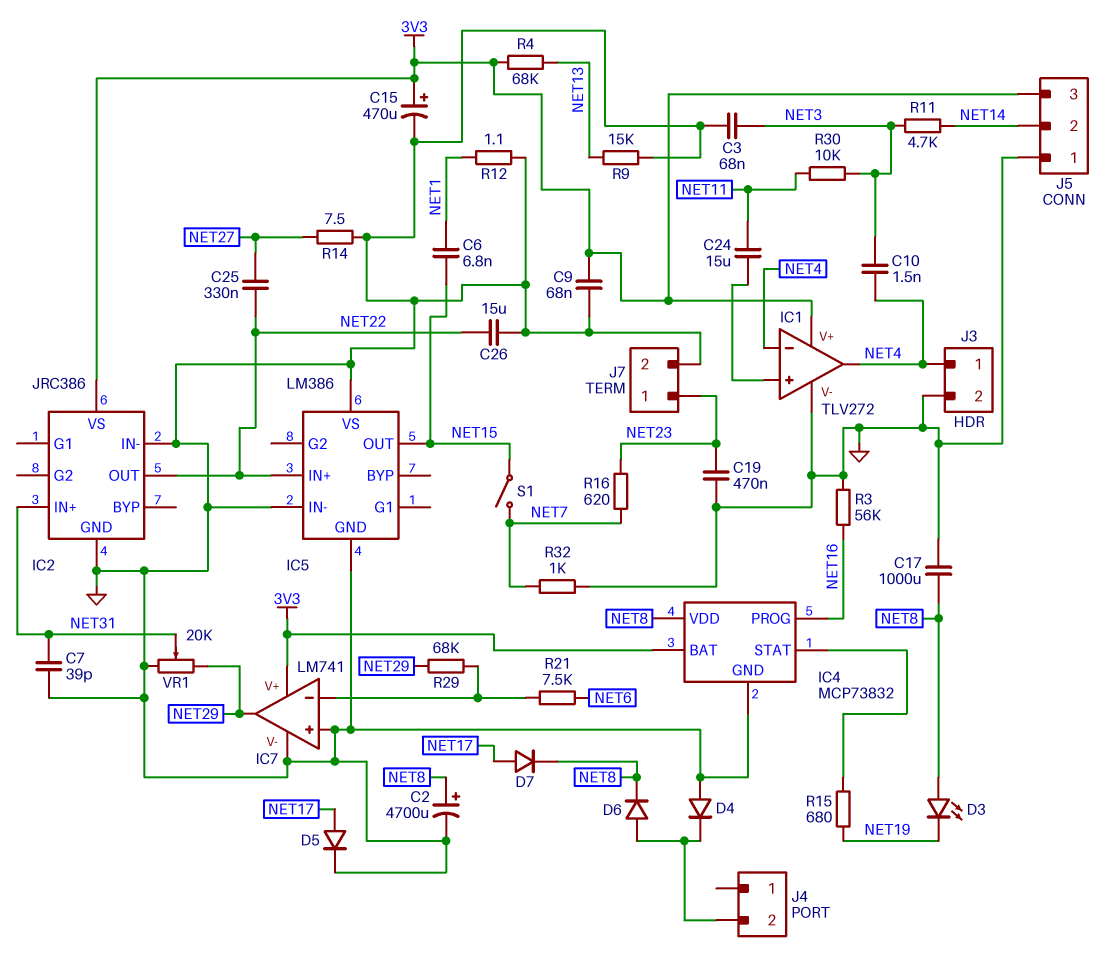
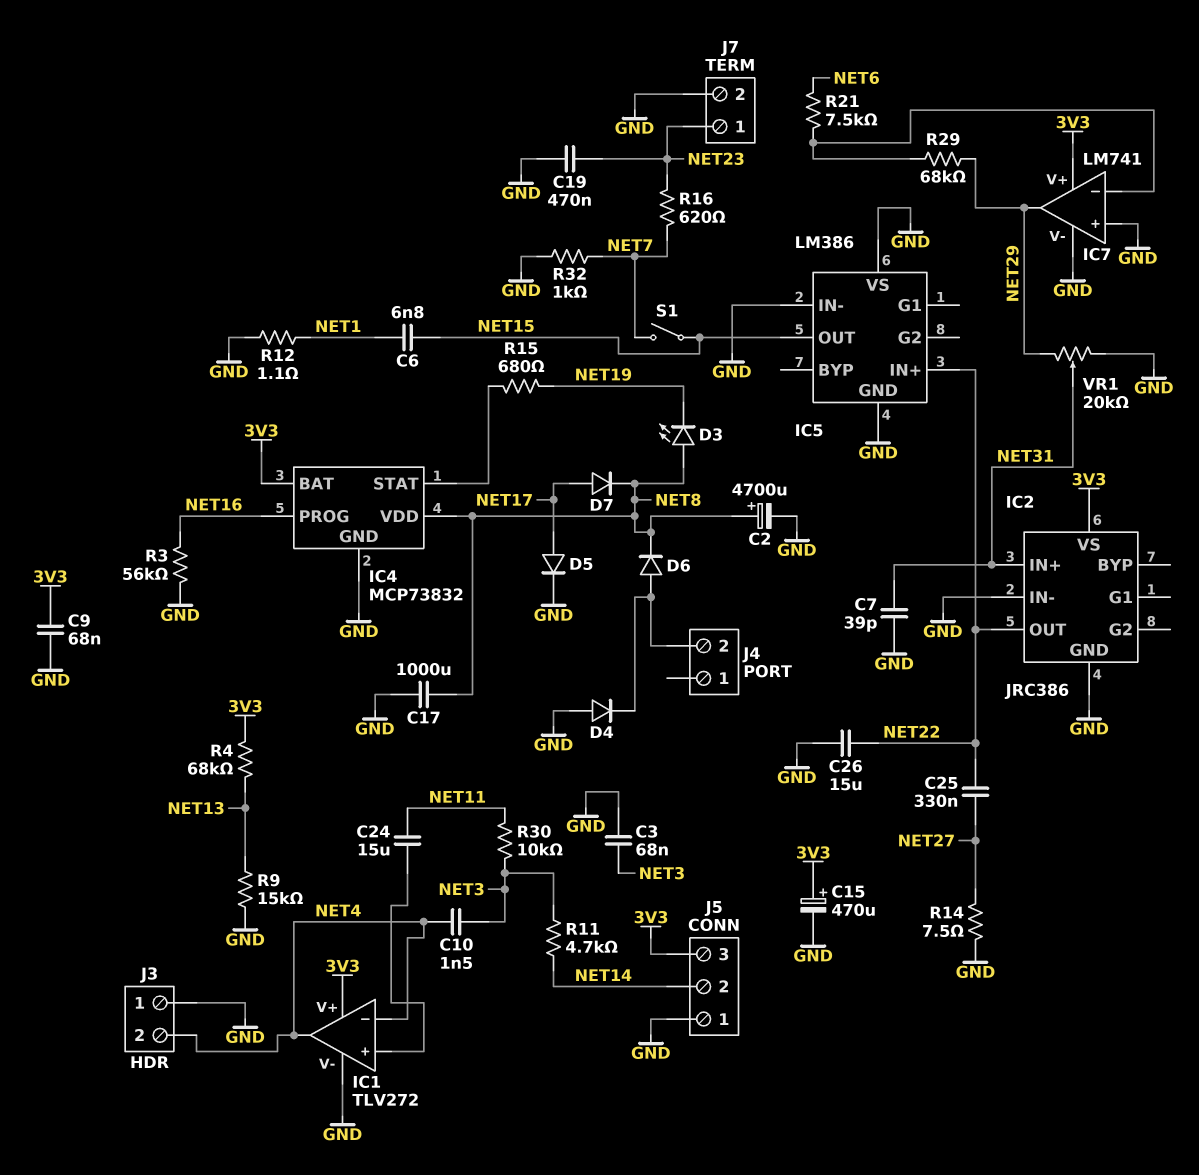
J3 pin 1: NET4 -> GND
J3 pin 2: GND -> NET4

